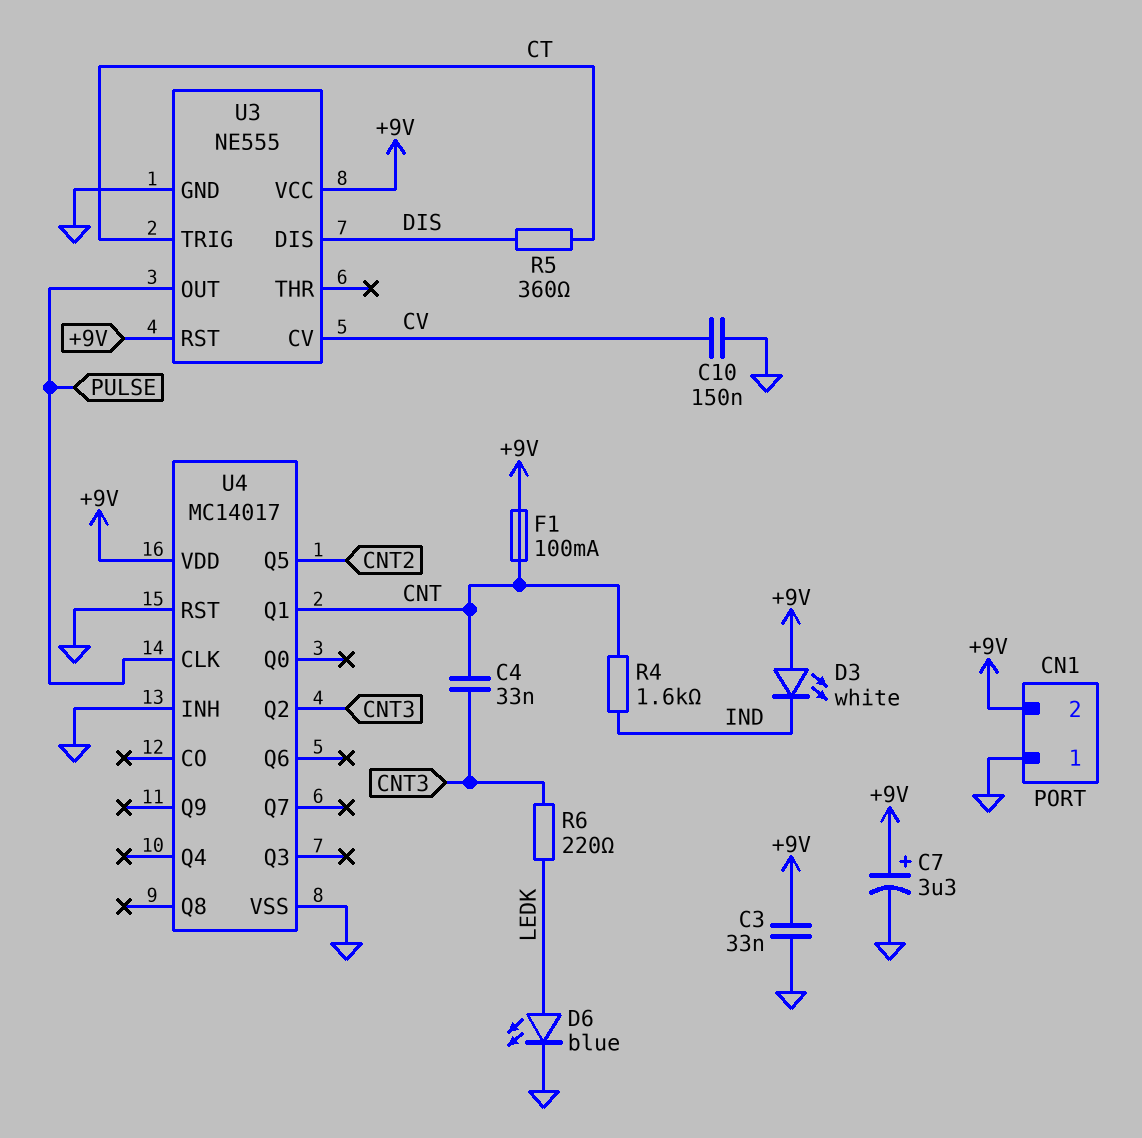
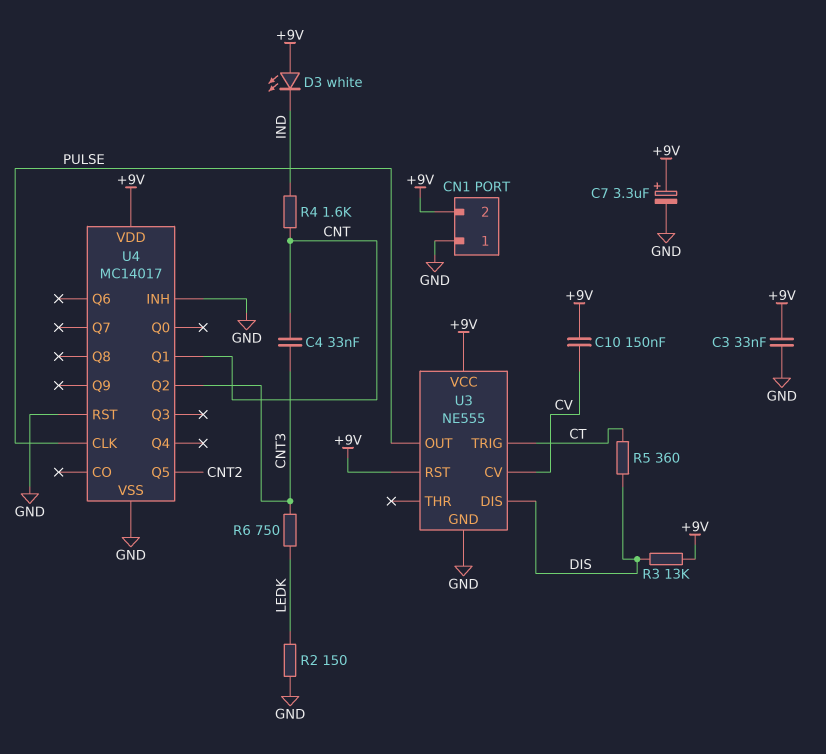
C10: 150nF (CV, GND) -> 150nF (+9V, CV)
D6: LED blue (A LEDK, K GND) -> none
F1: 100mA (+9V, CNT) -> none
R2: none -> 150 (GND, LEDK)
R3: none -> 13k (+9V, DIS)
R6: 220 (CNT3, LEDK) -> 750 (CNT3, LEDK)

